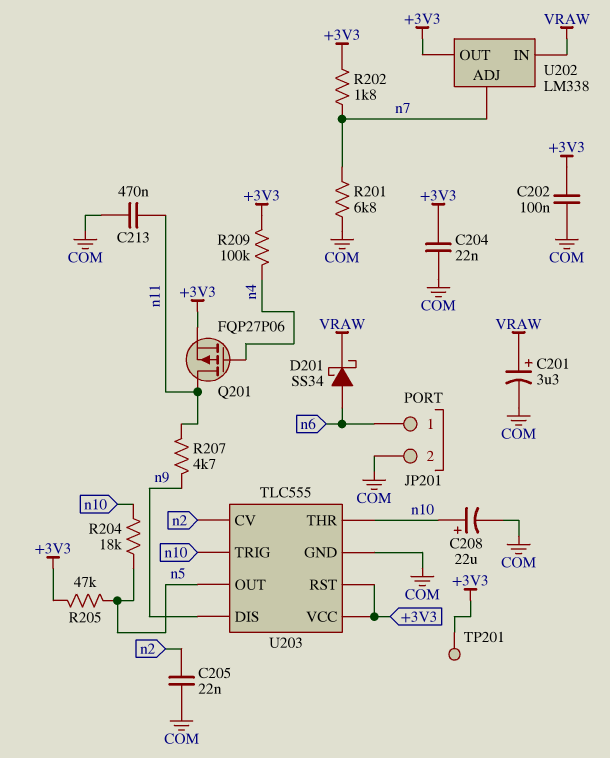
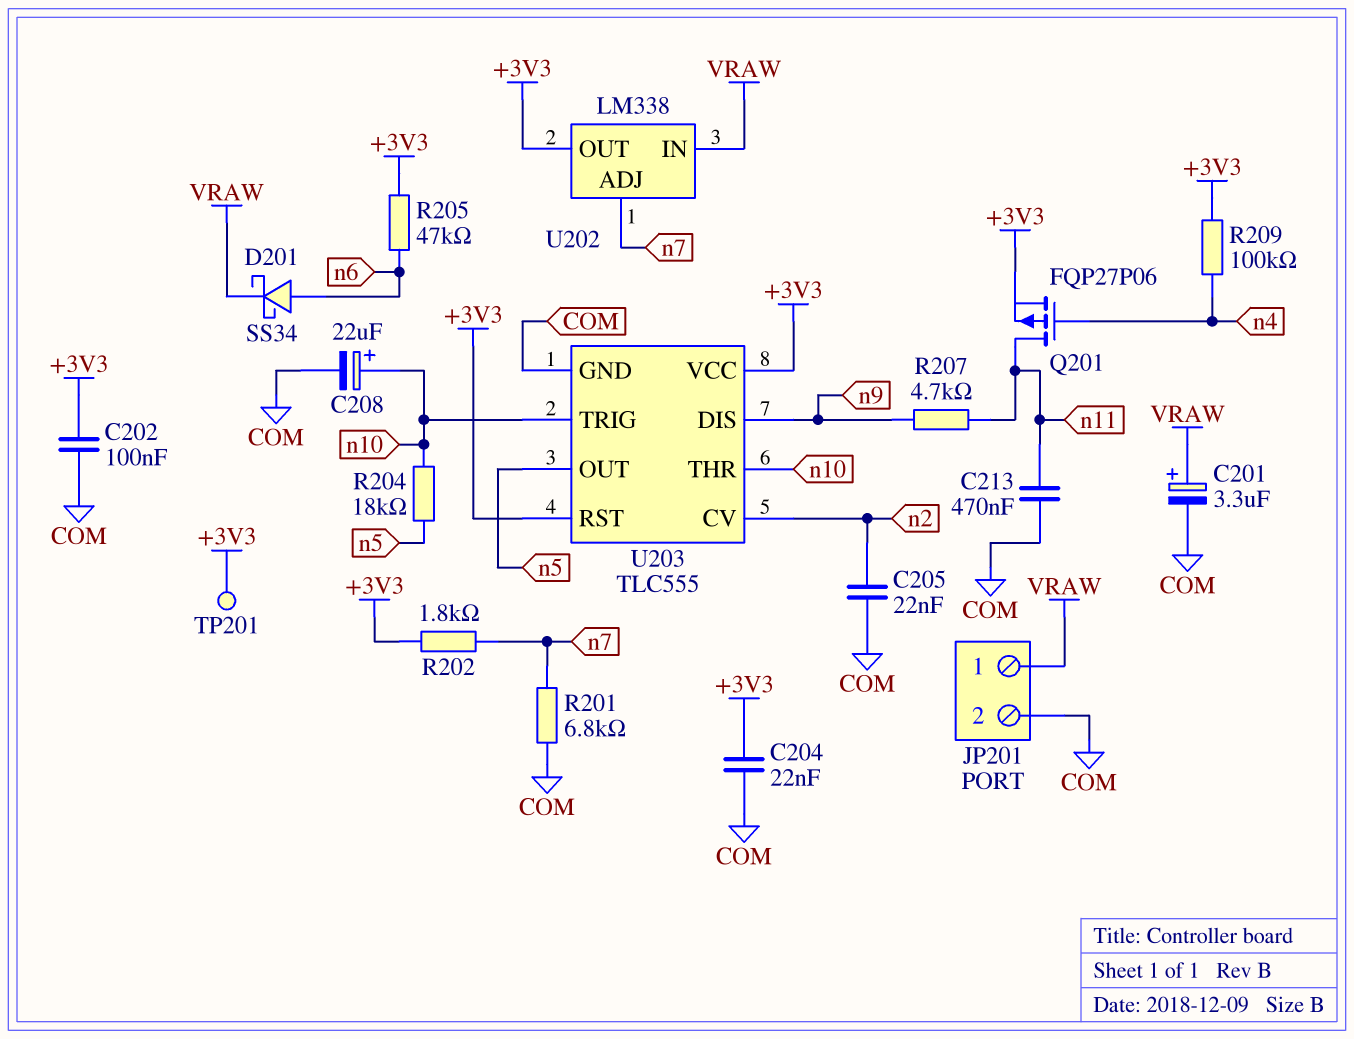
JP201 pin 1: n6 -> VRAW
R205: 47k (+3V3, n5) -> 47k (+3V3, n6)

